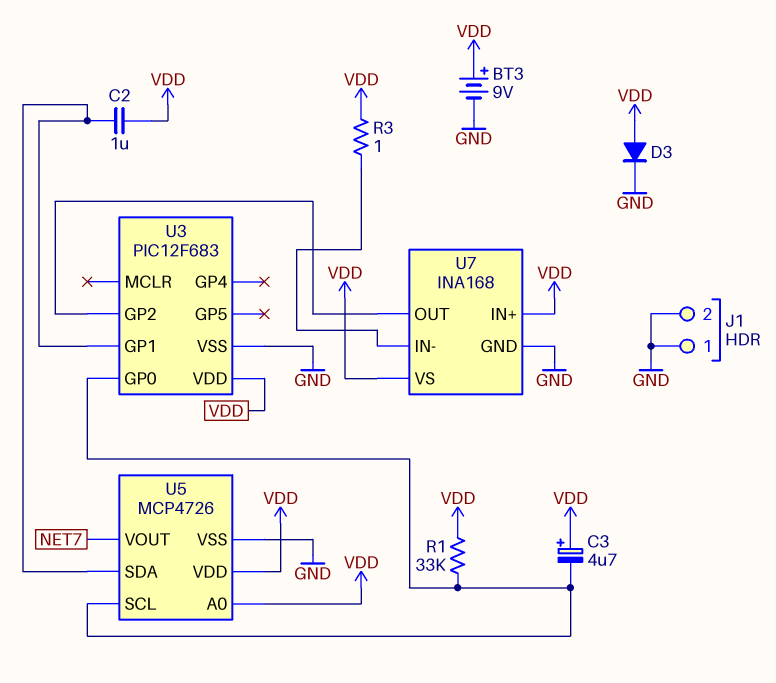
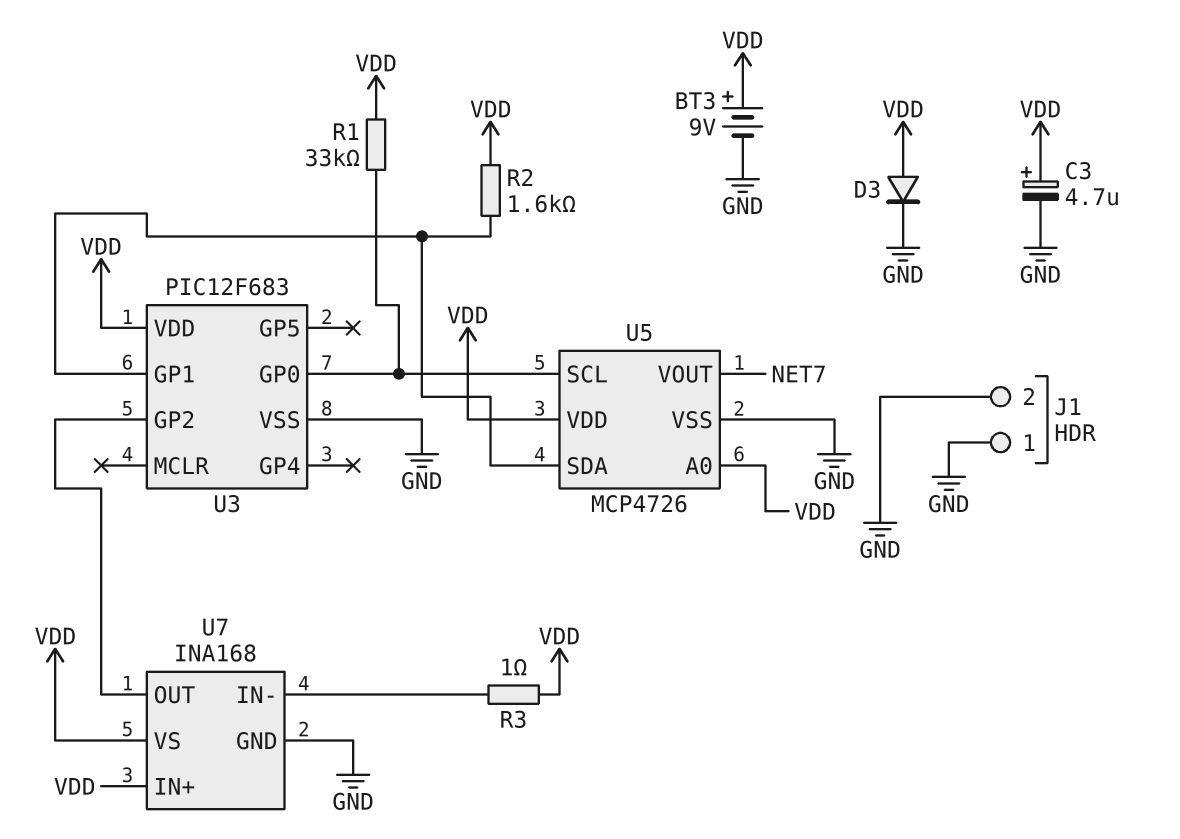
C2: 1uF (U3/GP1, VDD) -> none
C3: 4.7uF (plus VDD, minus U3/GP0) -> 4.7uF (plus VDD, minus GND)
R2: none -> 1.6k (U3/GP1, VDD)

